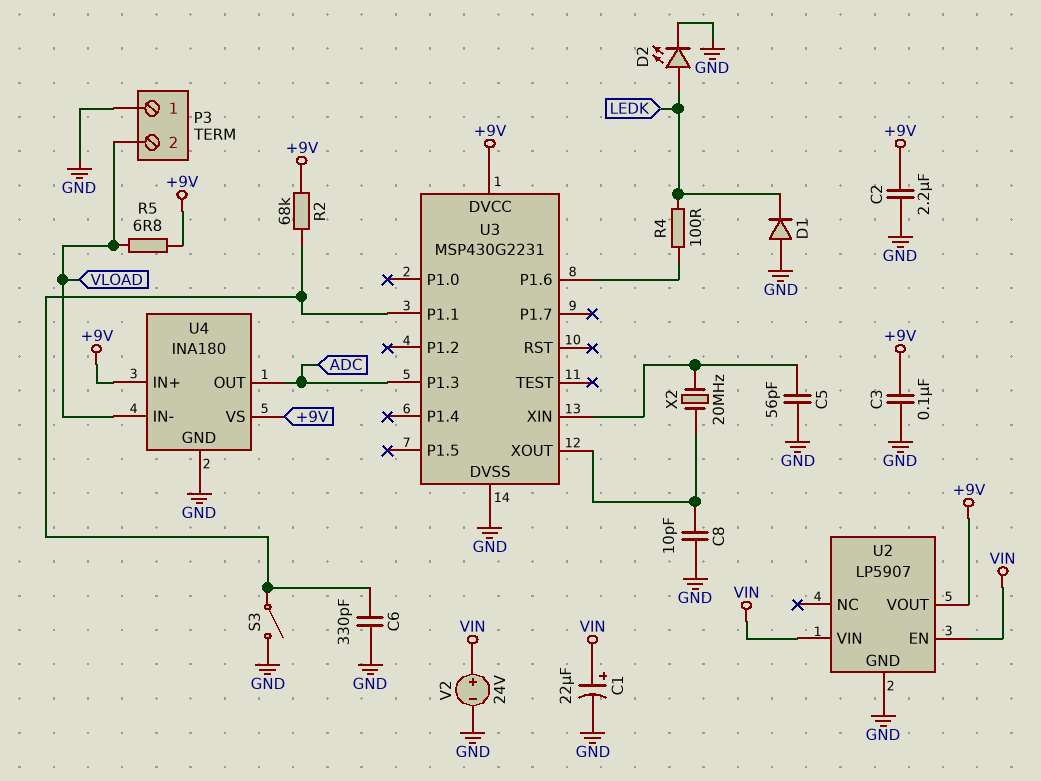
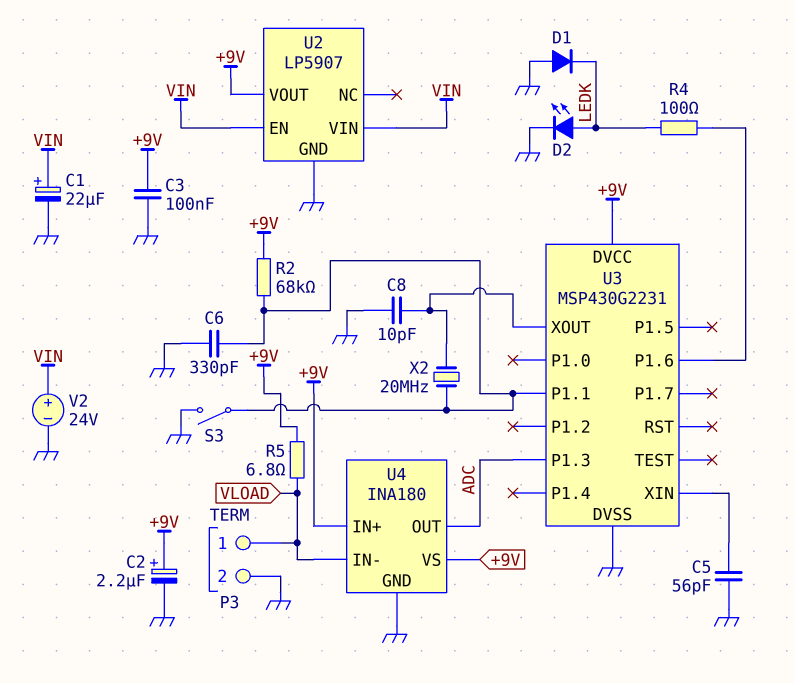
C2: 2.2uF (+9V, GND) -> 2.2uF (plus +9V, minus GND)
P3 pin 1: GND -> VLOAD
P3 pin 2: VLOAD -> GND
X2: 20MHz (U3/XIN, U3/XOUT) -> 20MHz (U3/P1.1, U3/XOUT)

